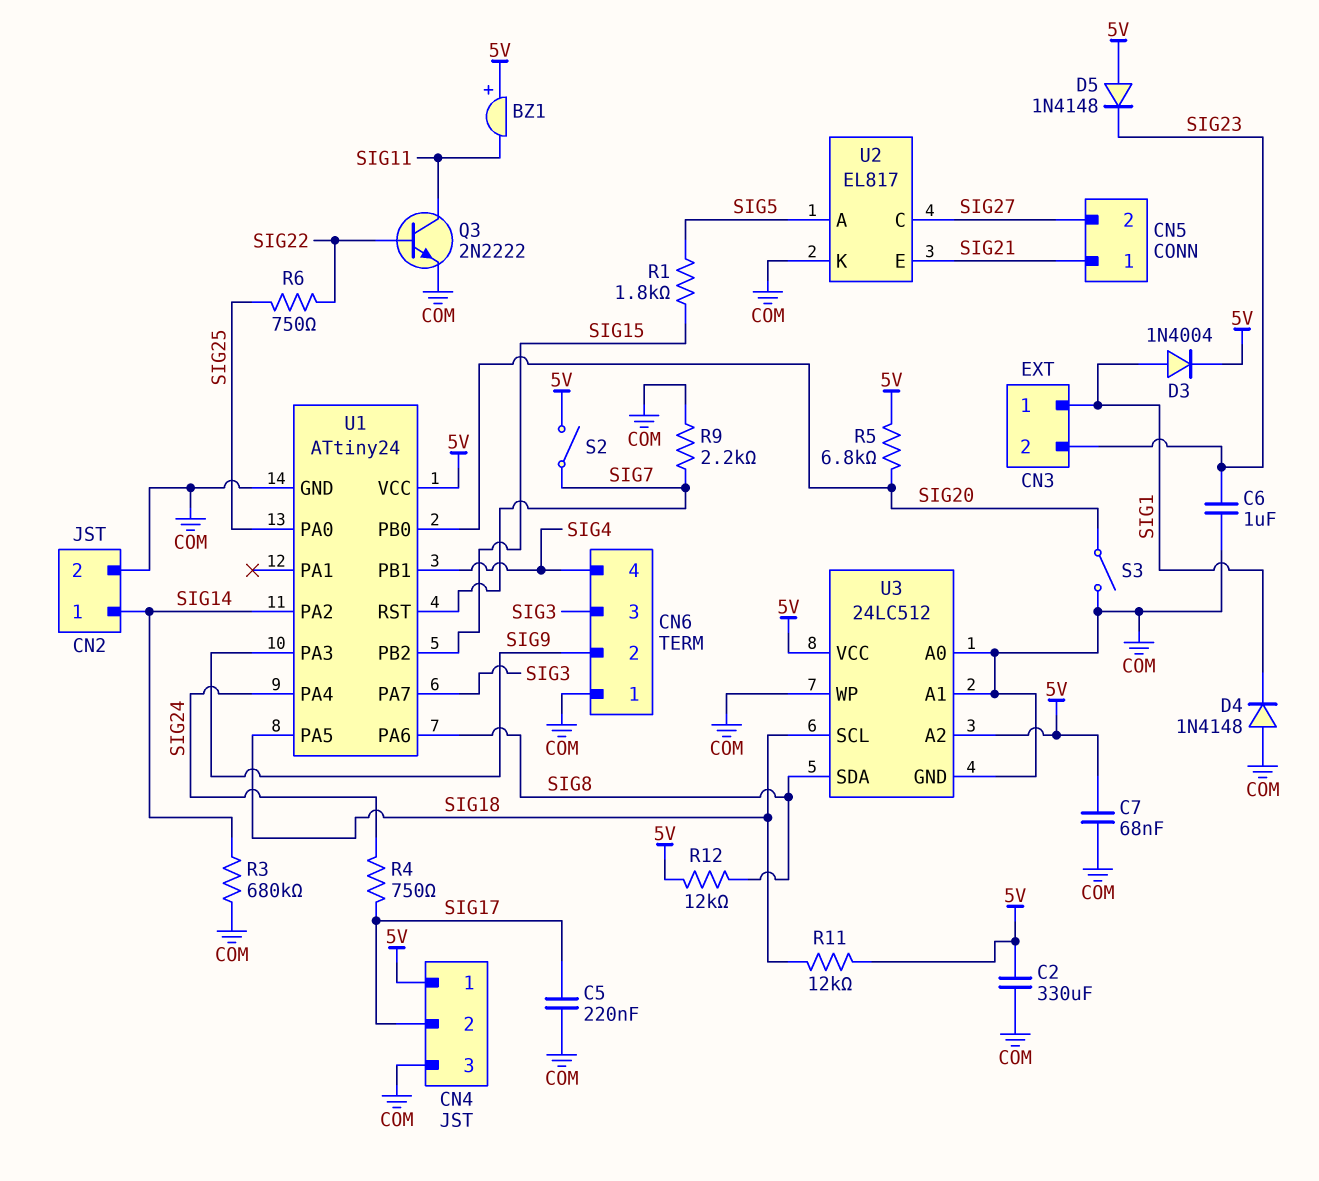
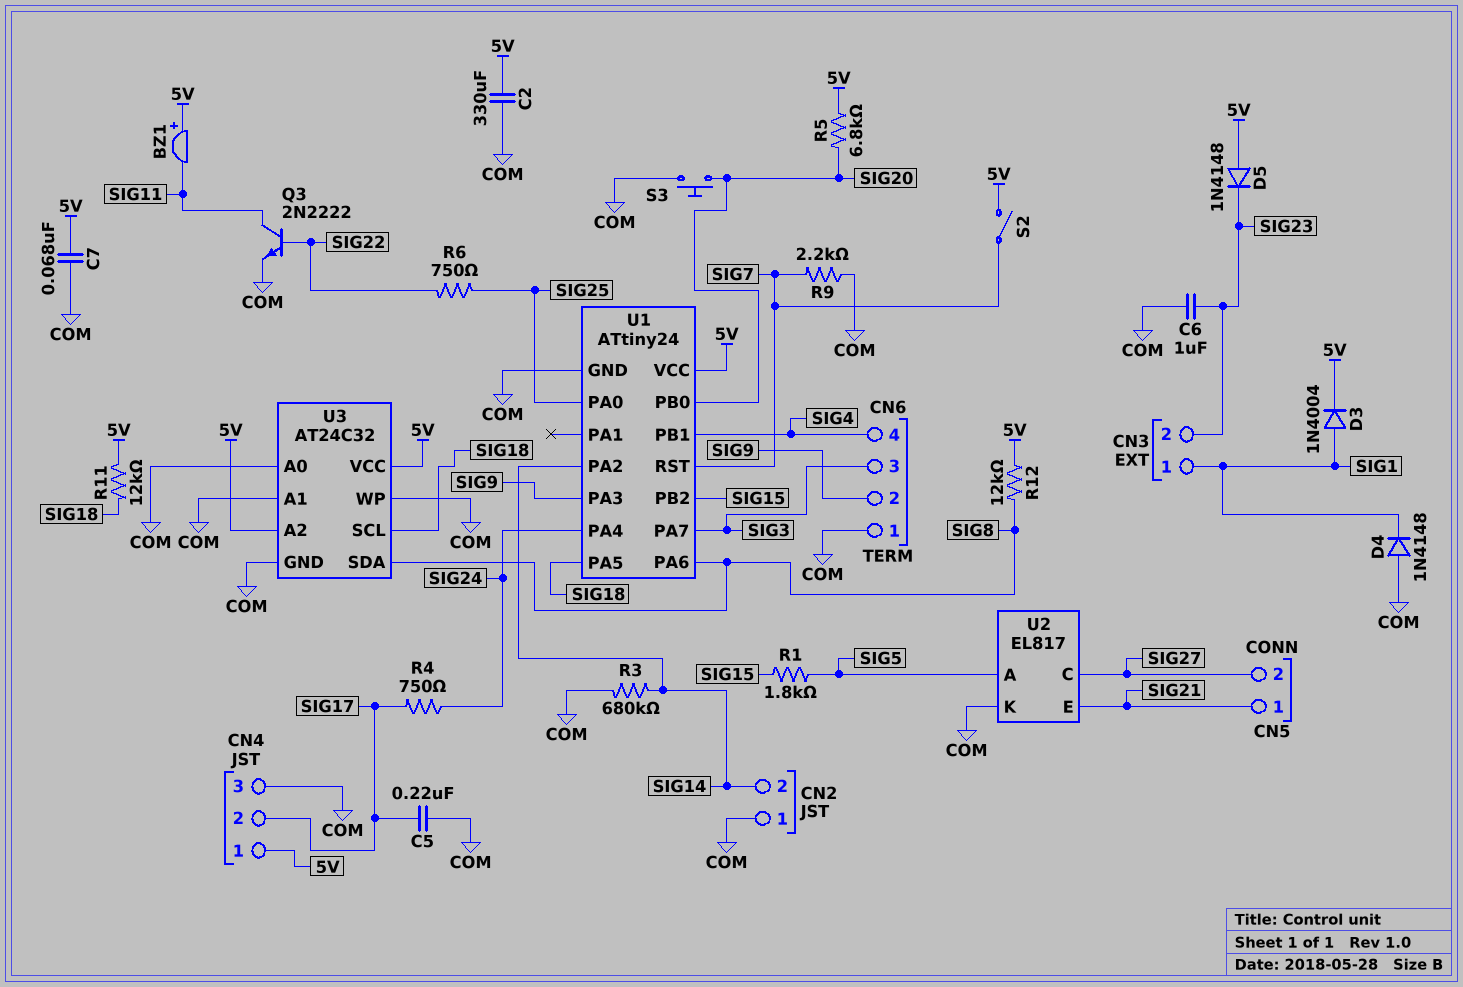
CN2 pin 1: SIG14 -> COM
CN2 pin 2: COM -> SIG14
S3: switch (COM, SIG20) -> button (COM, SIG20)
U3: 24LC512 -> AT24C32

